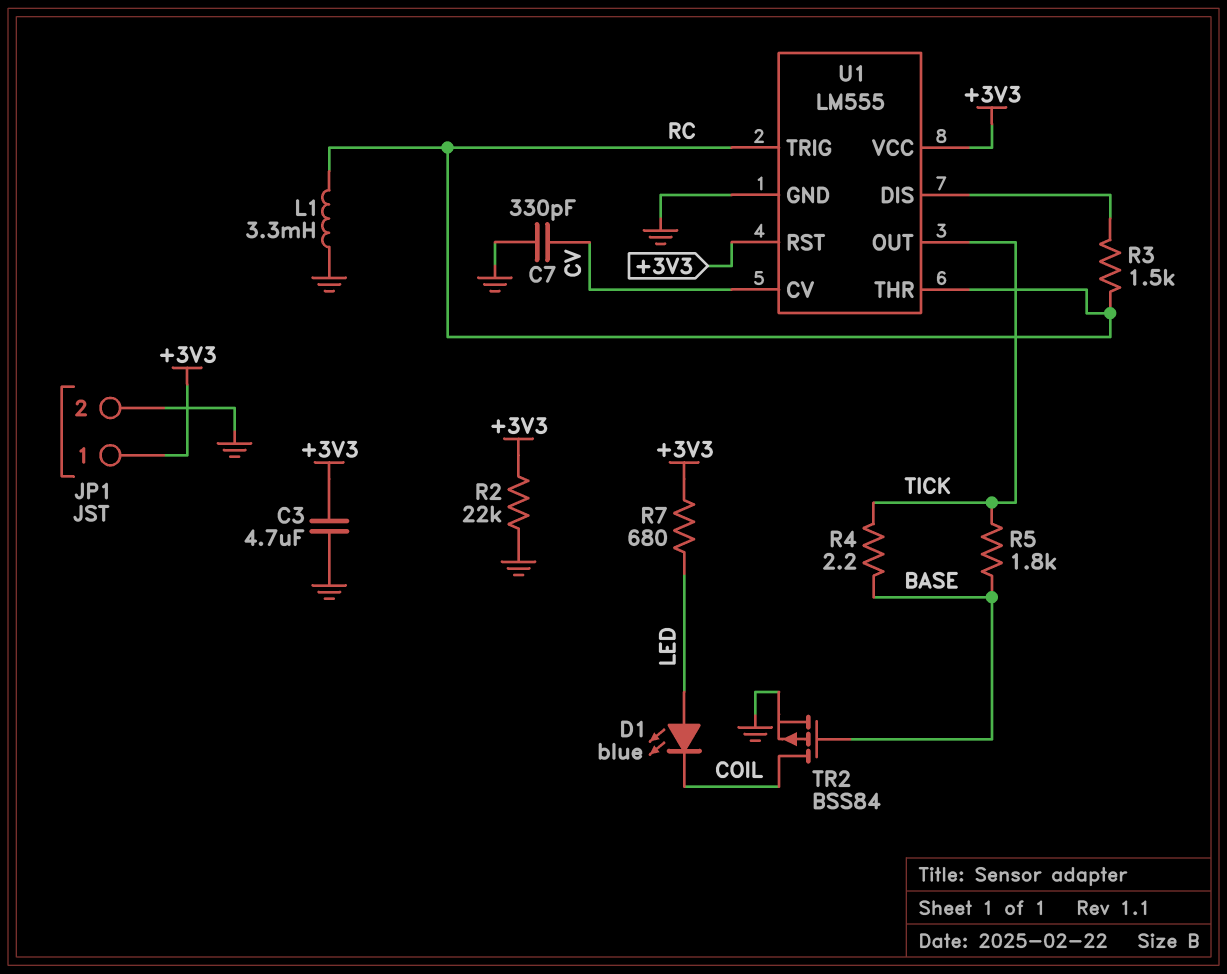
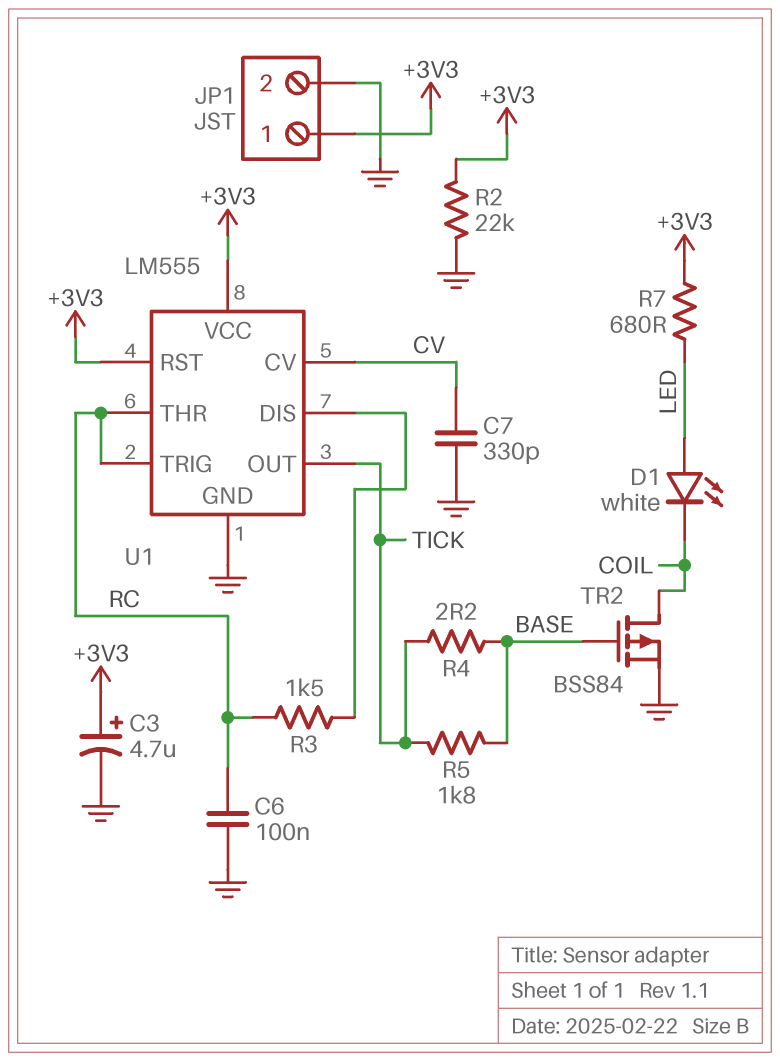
C3: 4.7uF (+3V3, GND) -> 4.7uF (plus +3V3, minus GND)
C6: none -> 100nF (GND, RC)
D1: LED blue (A LED, K COIL) -> LED white (A LED, K COIL)
L1: 3.3mH (GND, RC) -> none

